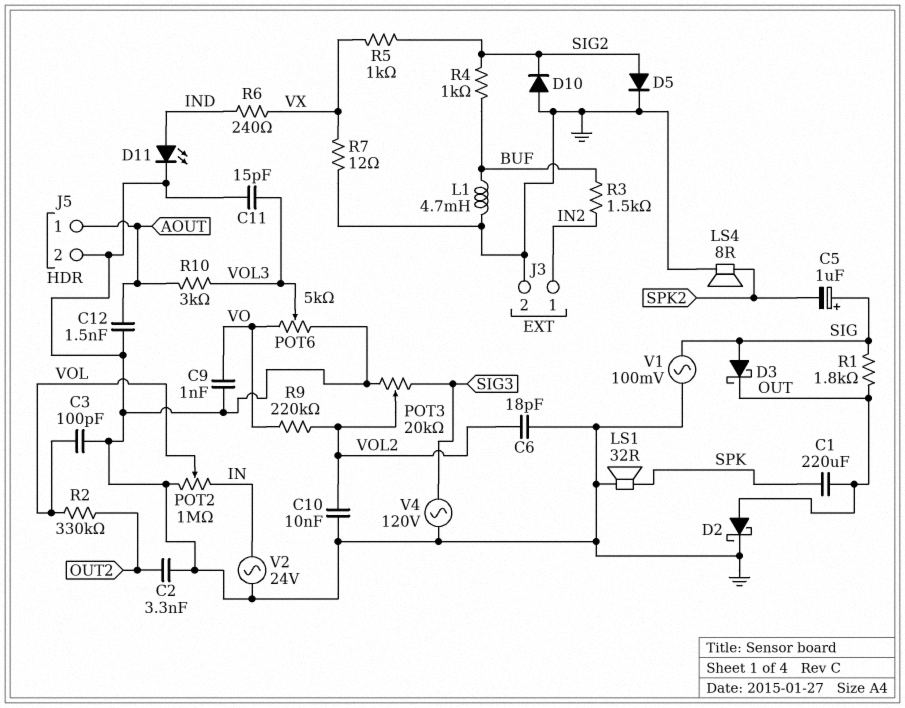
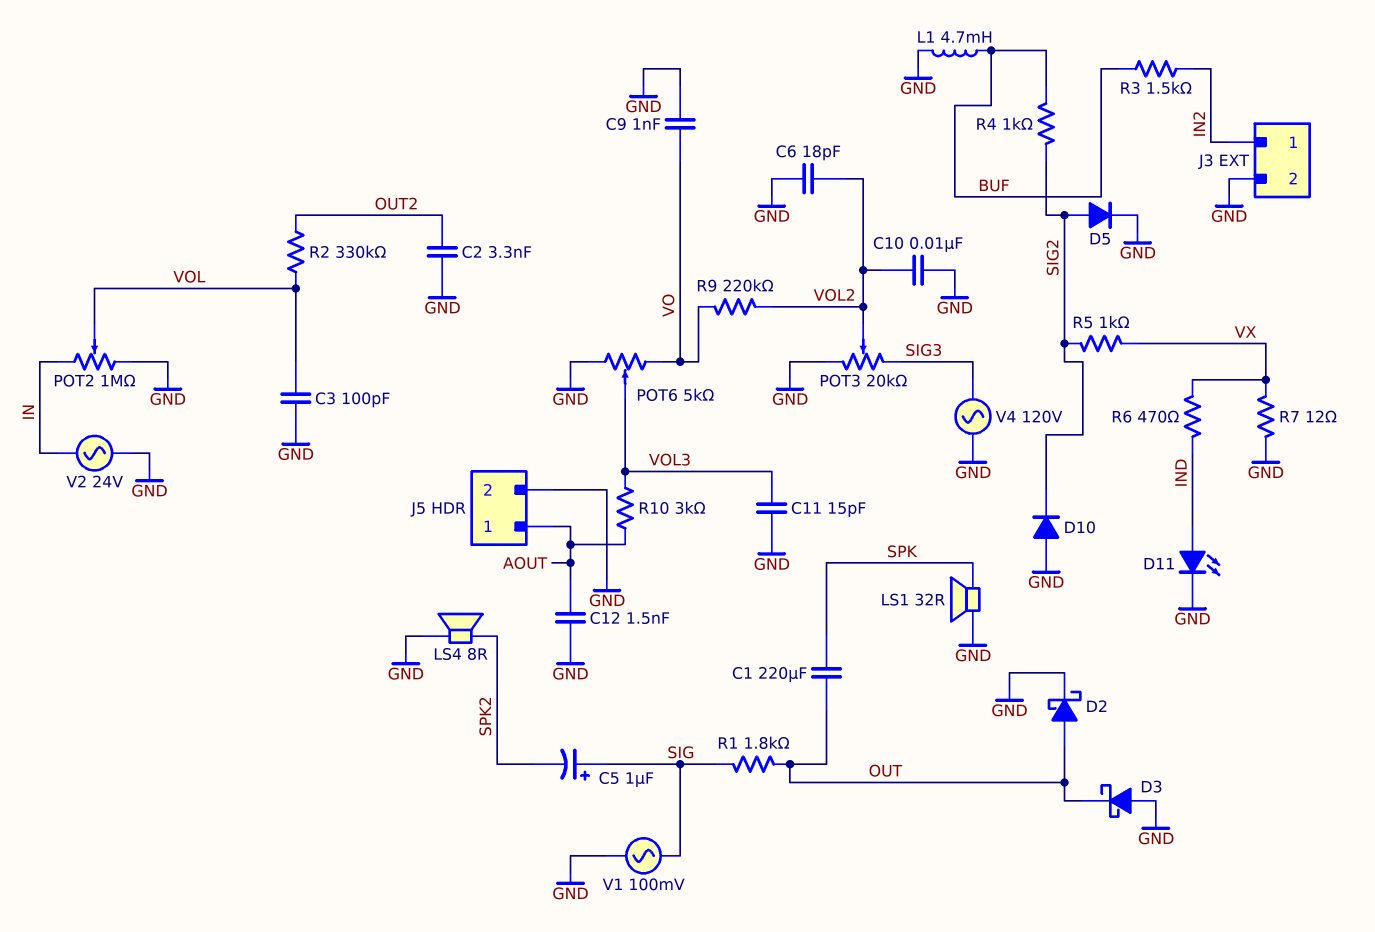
D3: schottky (A SIG, K OUT) -> schottky (A GND, K OUT)
R6: 240 (IND, VX) -> 470 (IND, VX)

